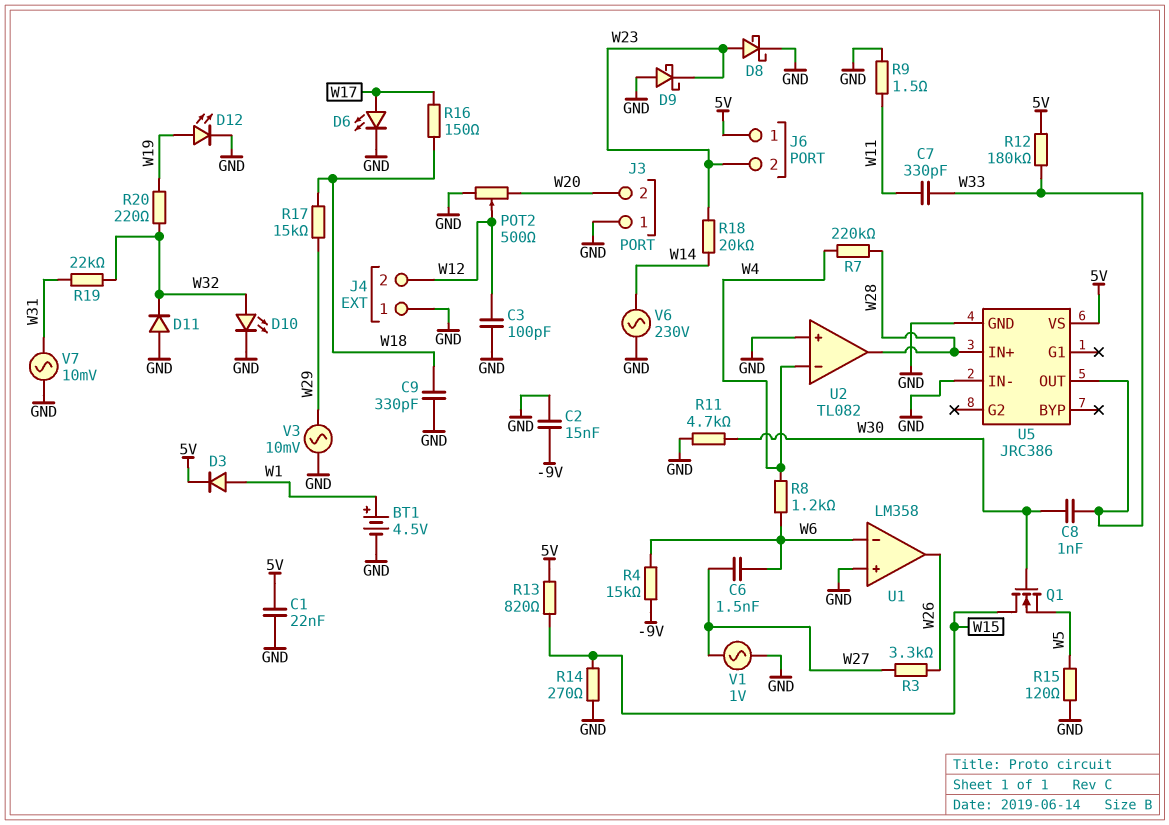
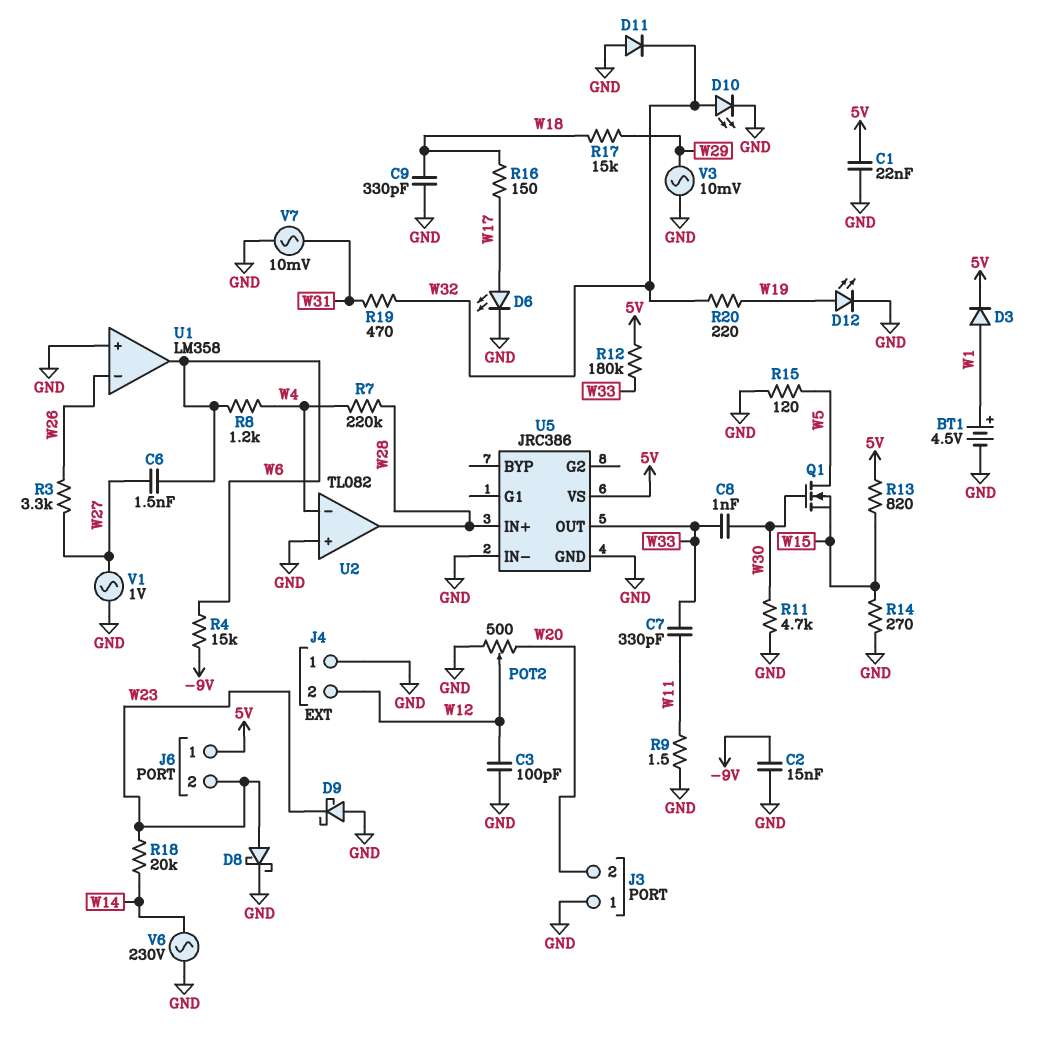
Q1: NMOS (G W30, D W15, S W5) -> NMOS (G W30, D W5, S W15)
R19: 22k (W31, W32) -> 470 (W31, W32)
U1 pin in-: W6 -> W26
U1 pin out: W26 -> W6

